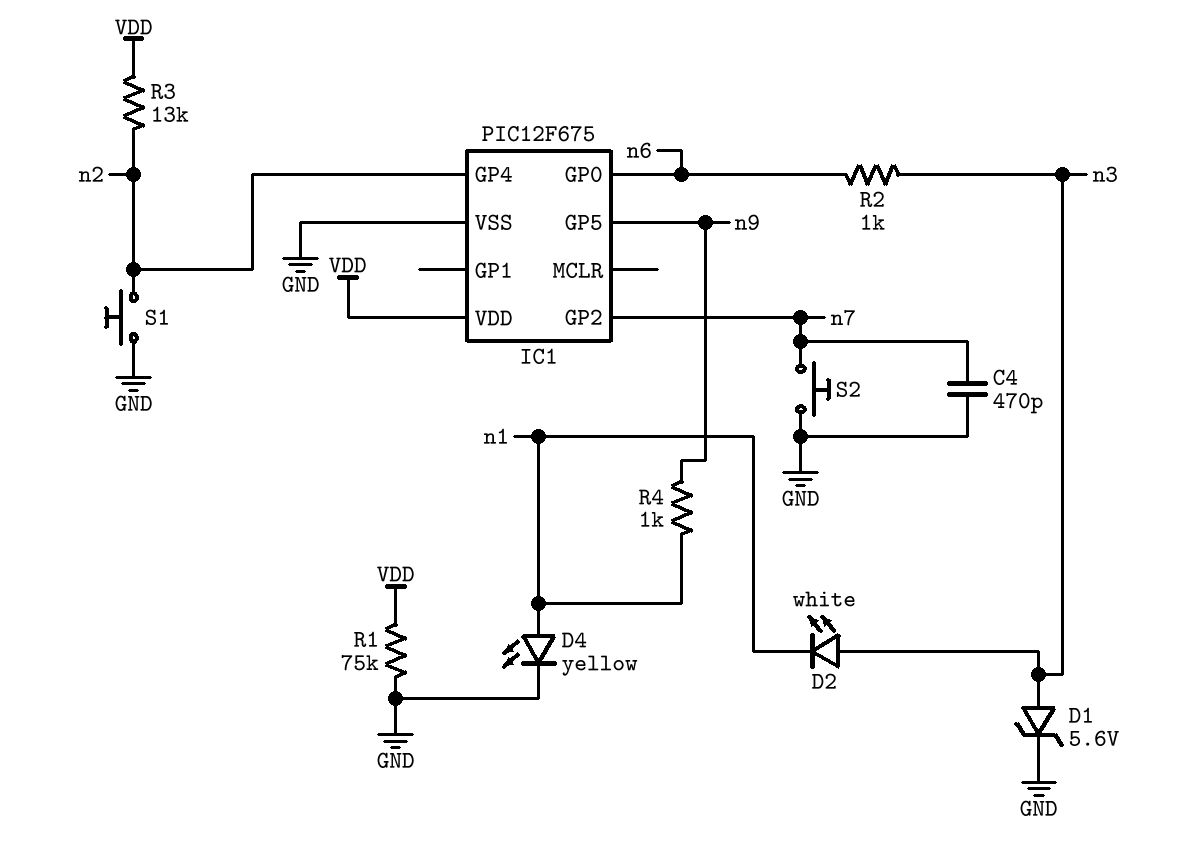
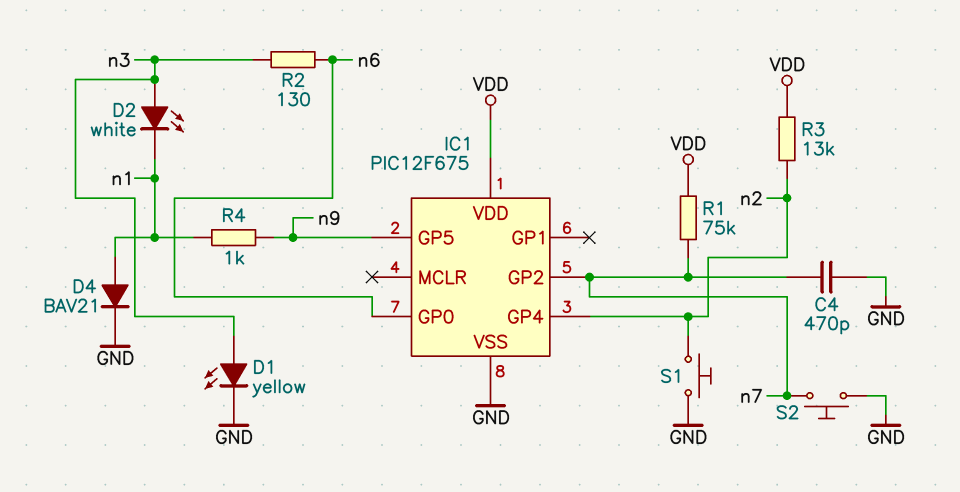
D1: zener 5.6V (A n3, K GND) -> LED yellow (A n3, K GND)
D4: LED yellow (A n1, K GND) -> diode BAV21 (A n1, K GND)
R1: 75k (GND, VDD) -> 75k (VDD, n7)
R2: 1k (n3, n6) -> 130 (n3, n6)

